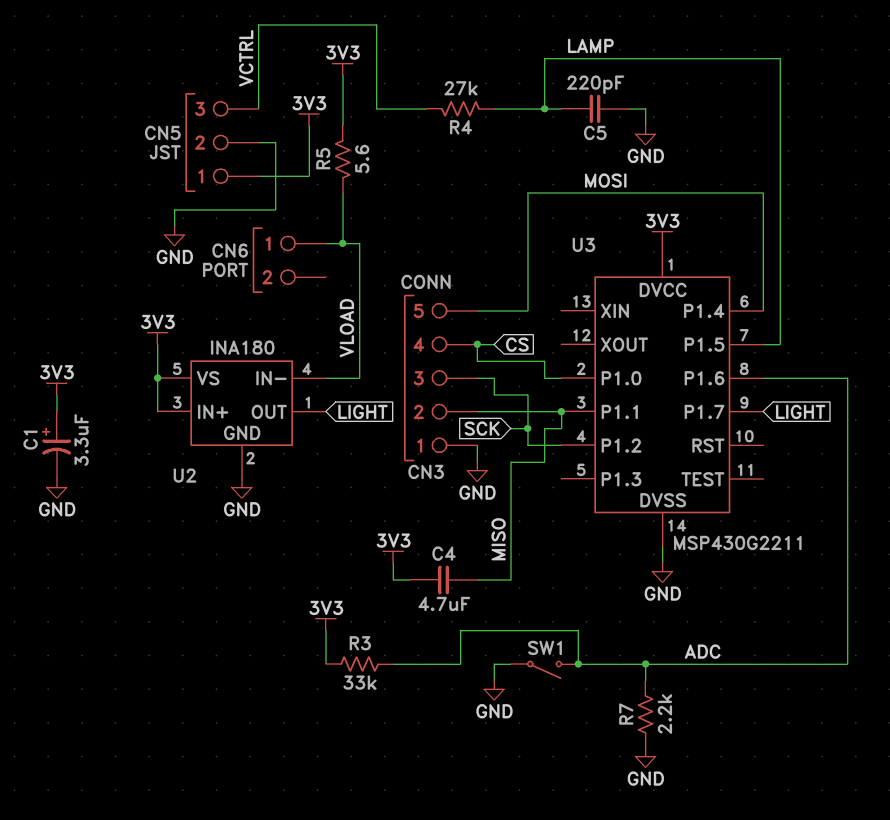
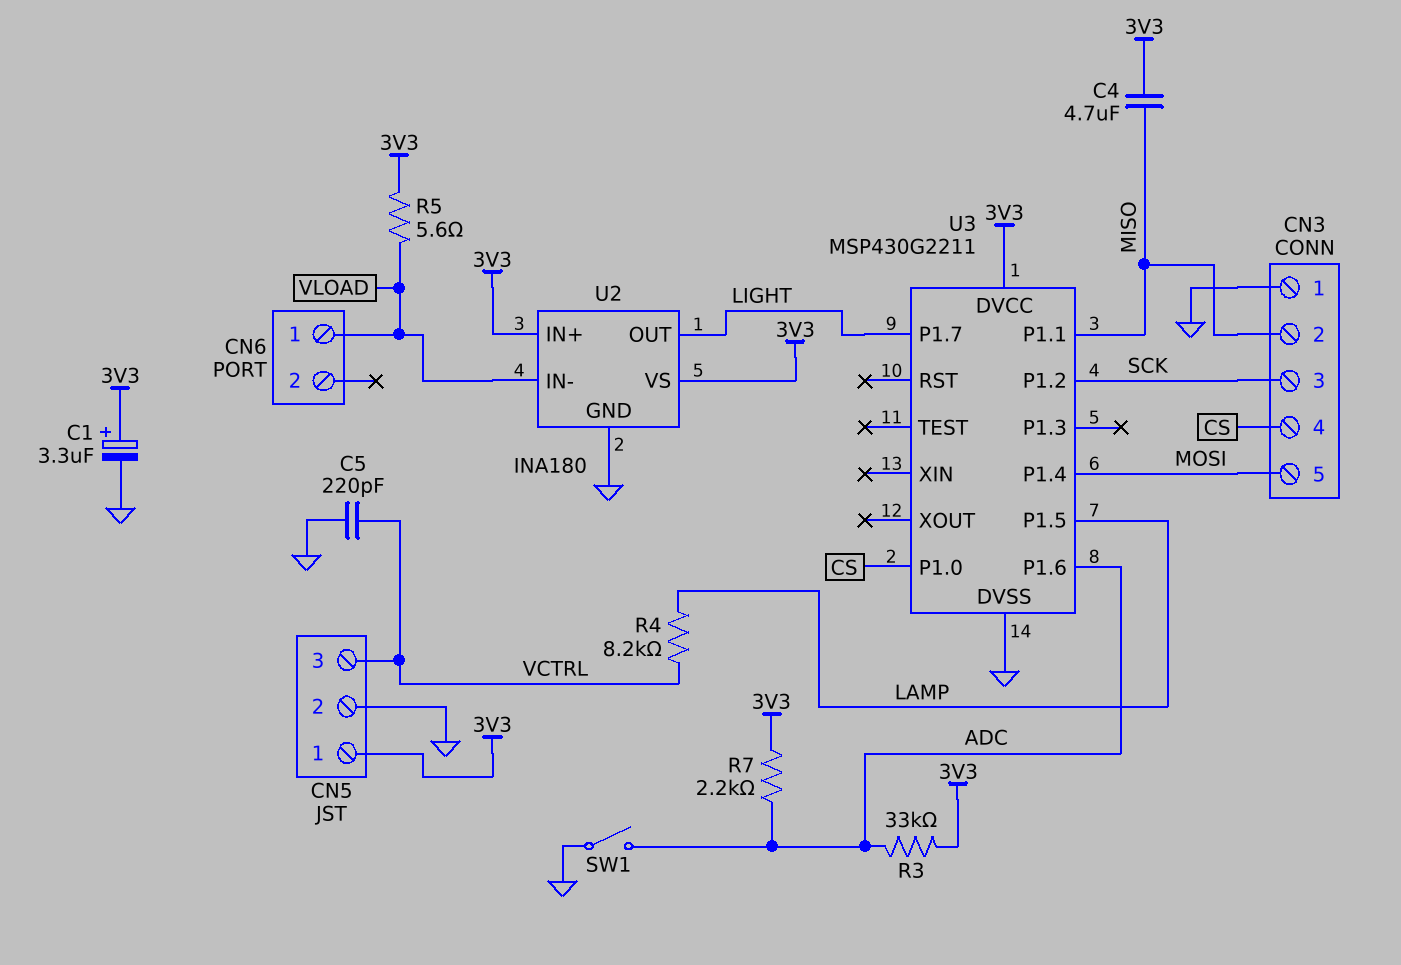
C5: 220pF (GND, LAMP) -> 220pF (GND, VCTRL)
R4: 27k (LAMP, VCTRL) -> 8.2k (LAMP, VCTRL)
R7: 2.2k (ADC, GND) -> 2.2k (3V3, ADC)

